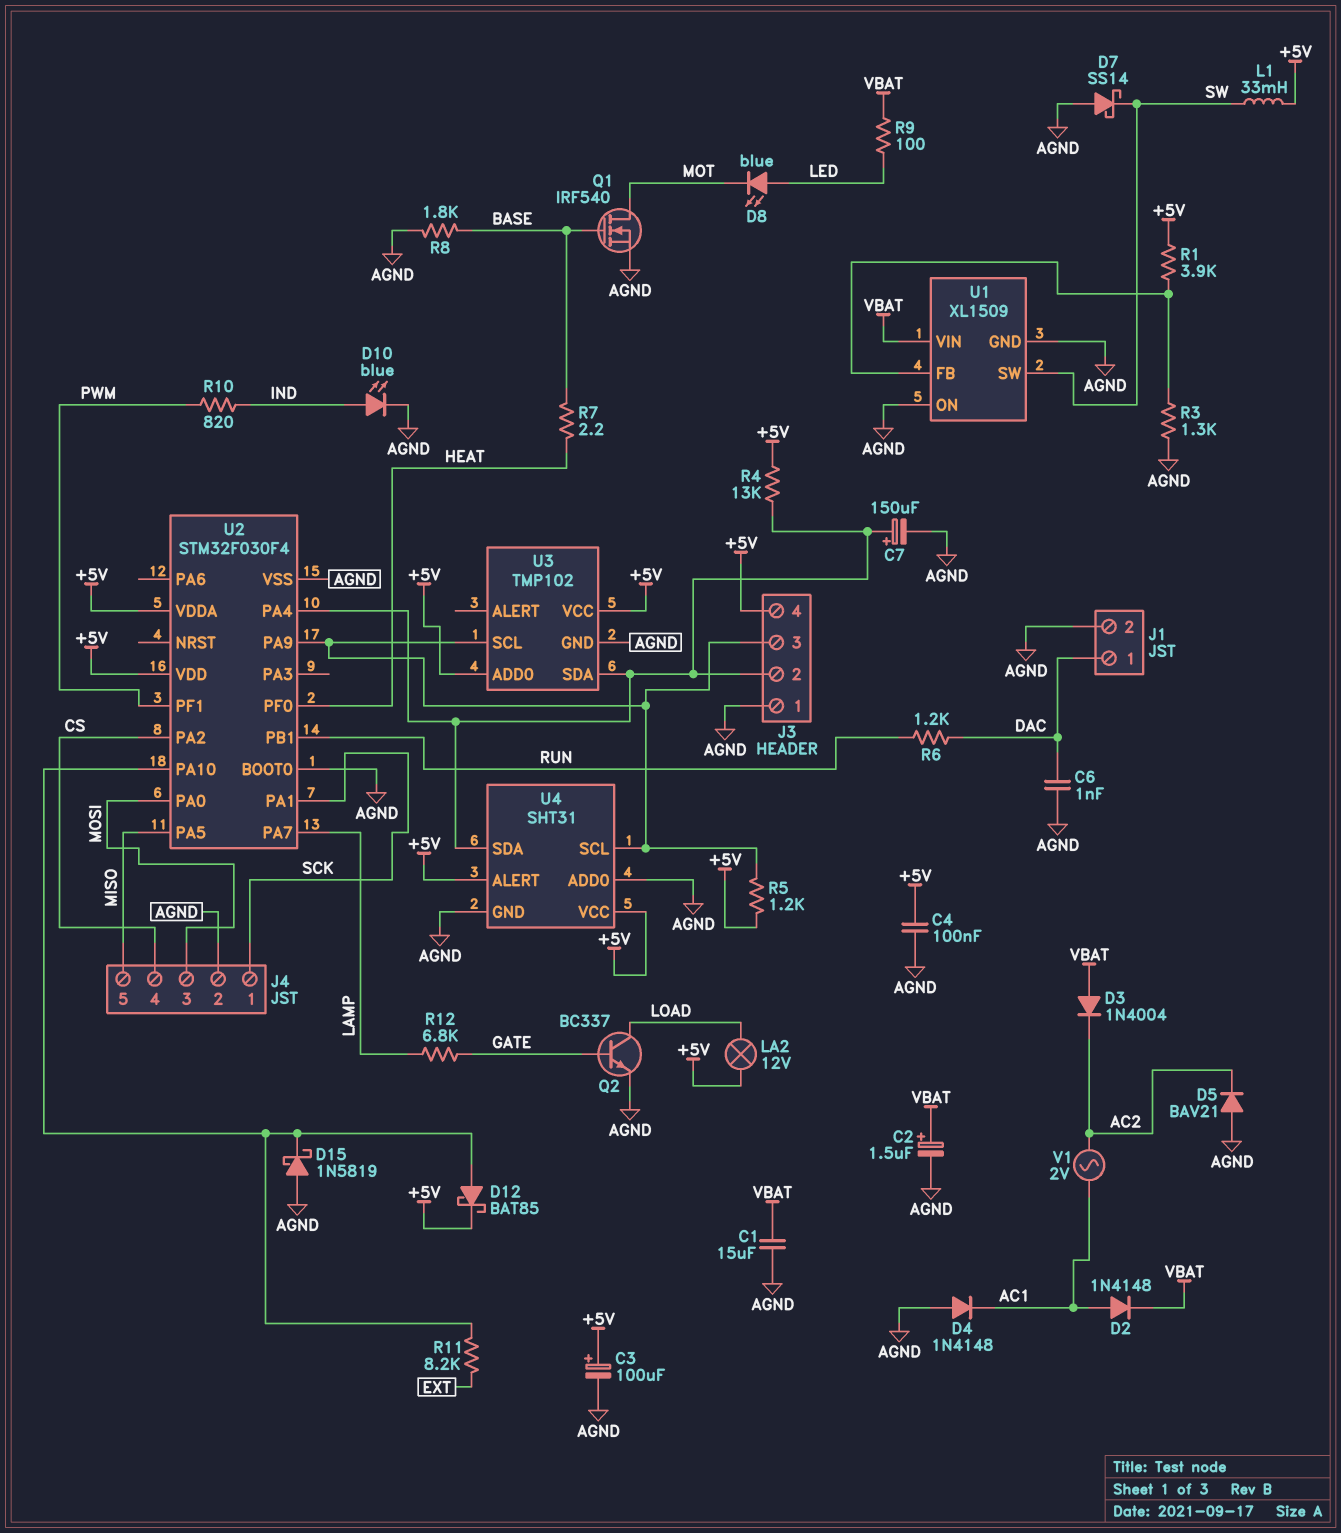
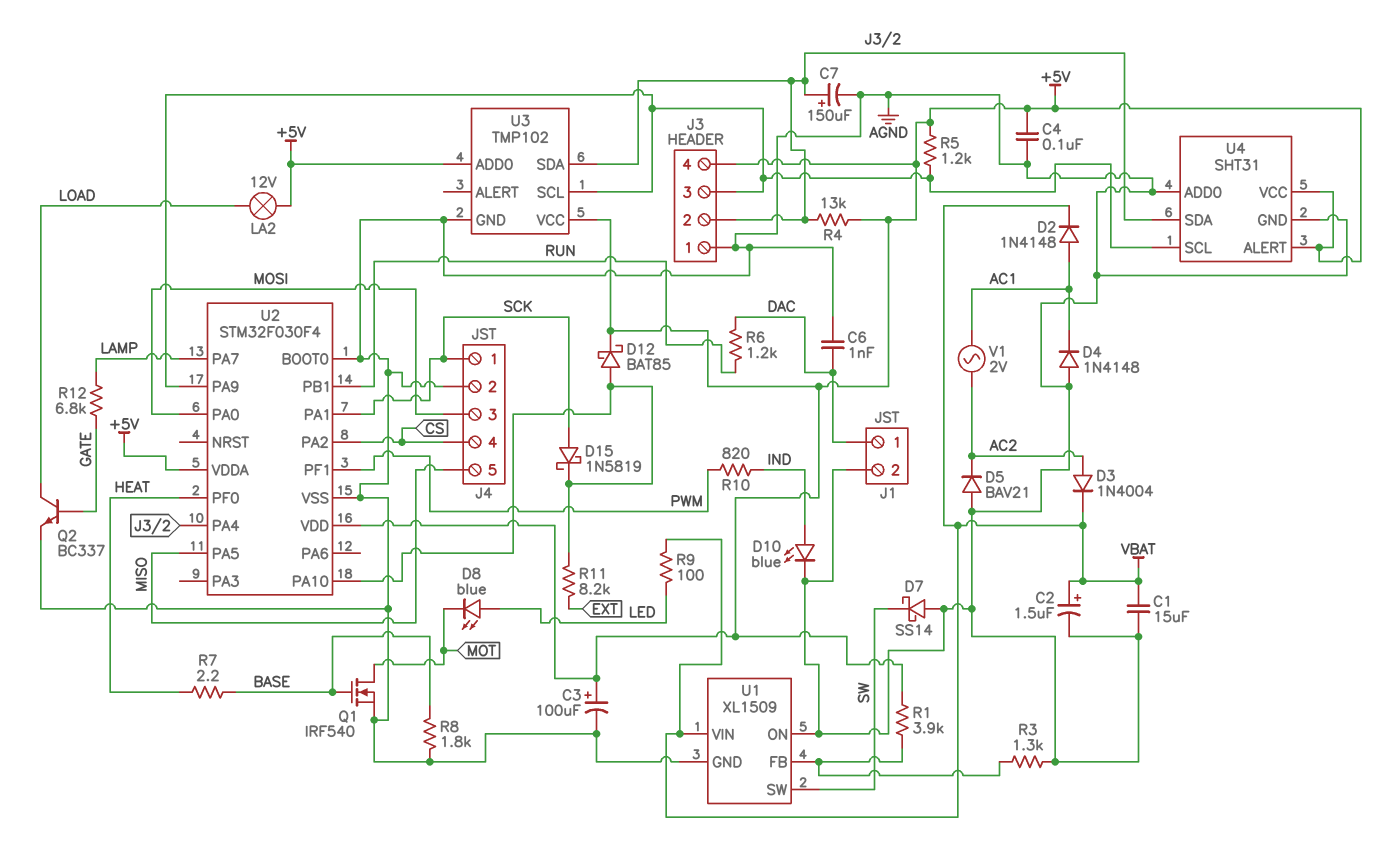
D3: diode 1N4004 (A VBAT, K AC2) -> diode 1N4004 (A AC2, K VBAT)
D15: schottky 1N5819 (A AGND, K U2/PA10) -> schottky 1N5819 (A SCK, K U2/PA10)
L1: 33mH (+5V, SW) -> none

